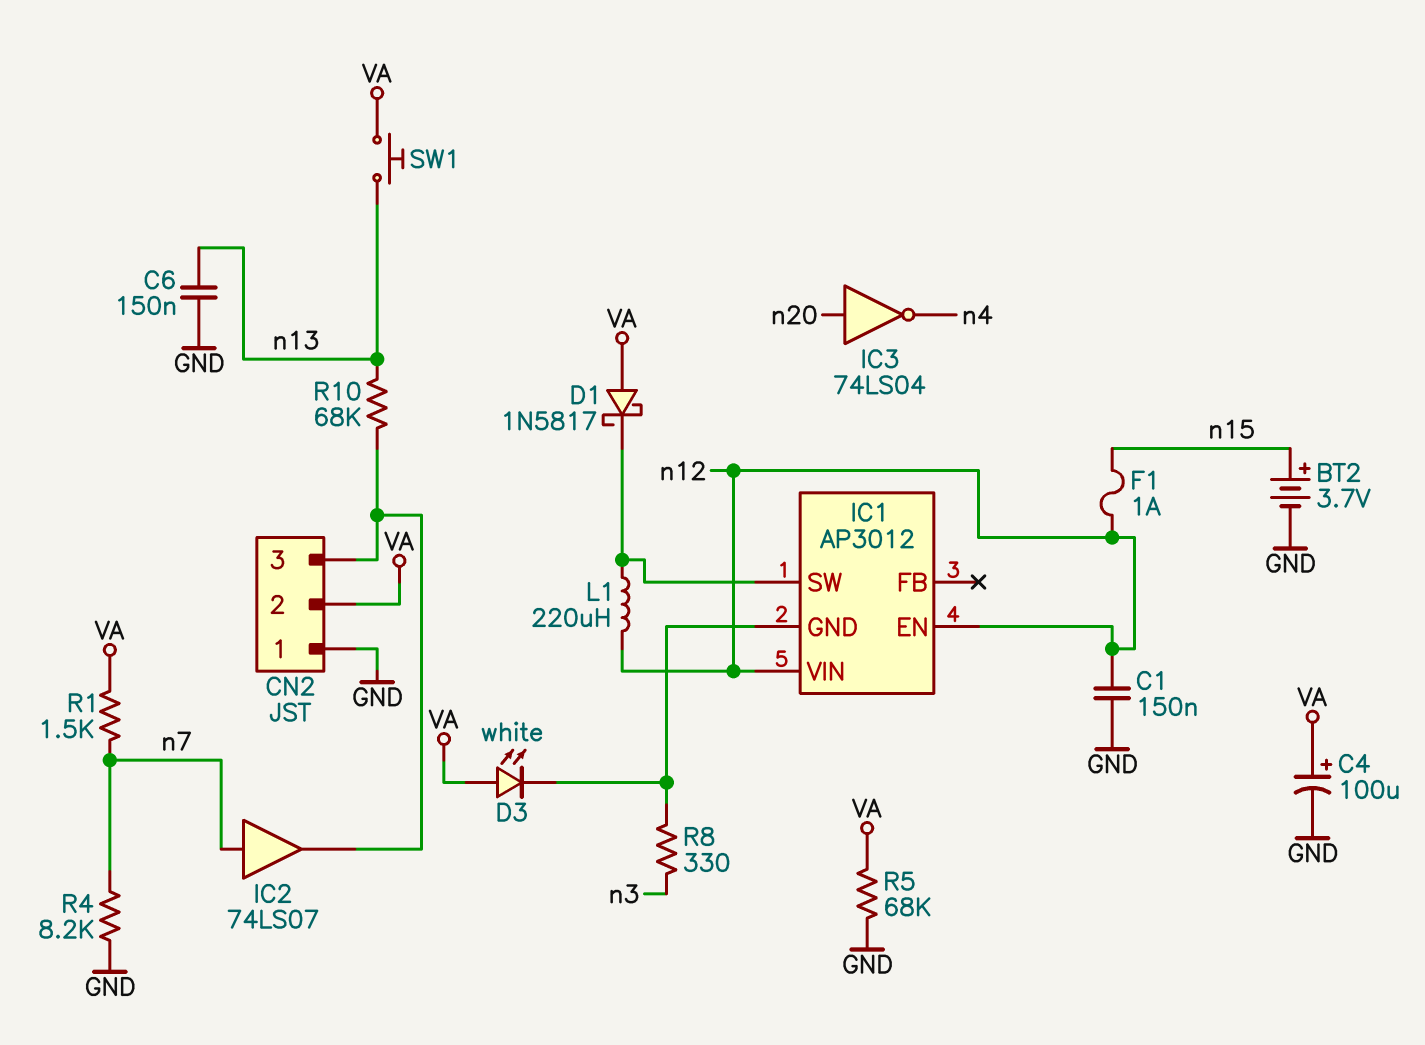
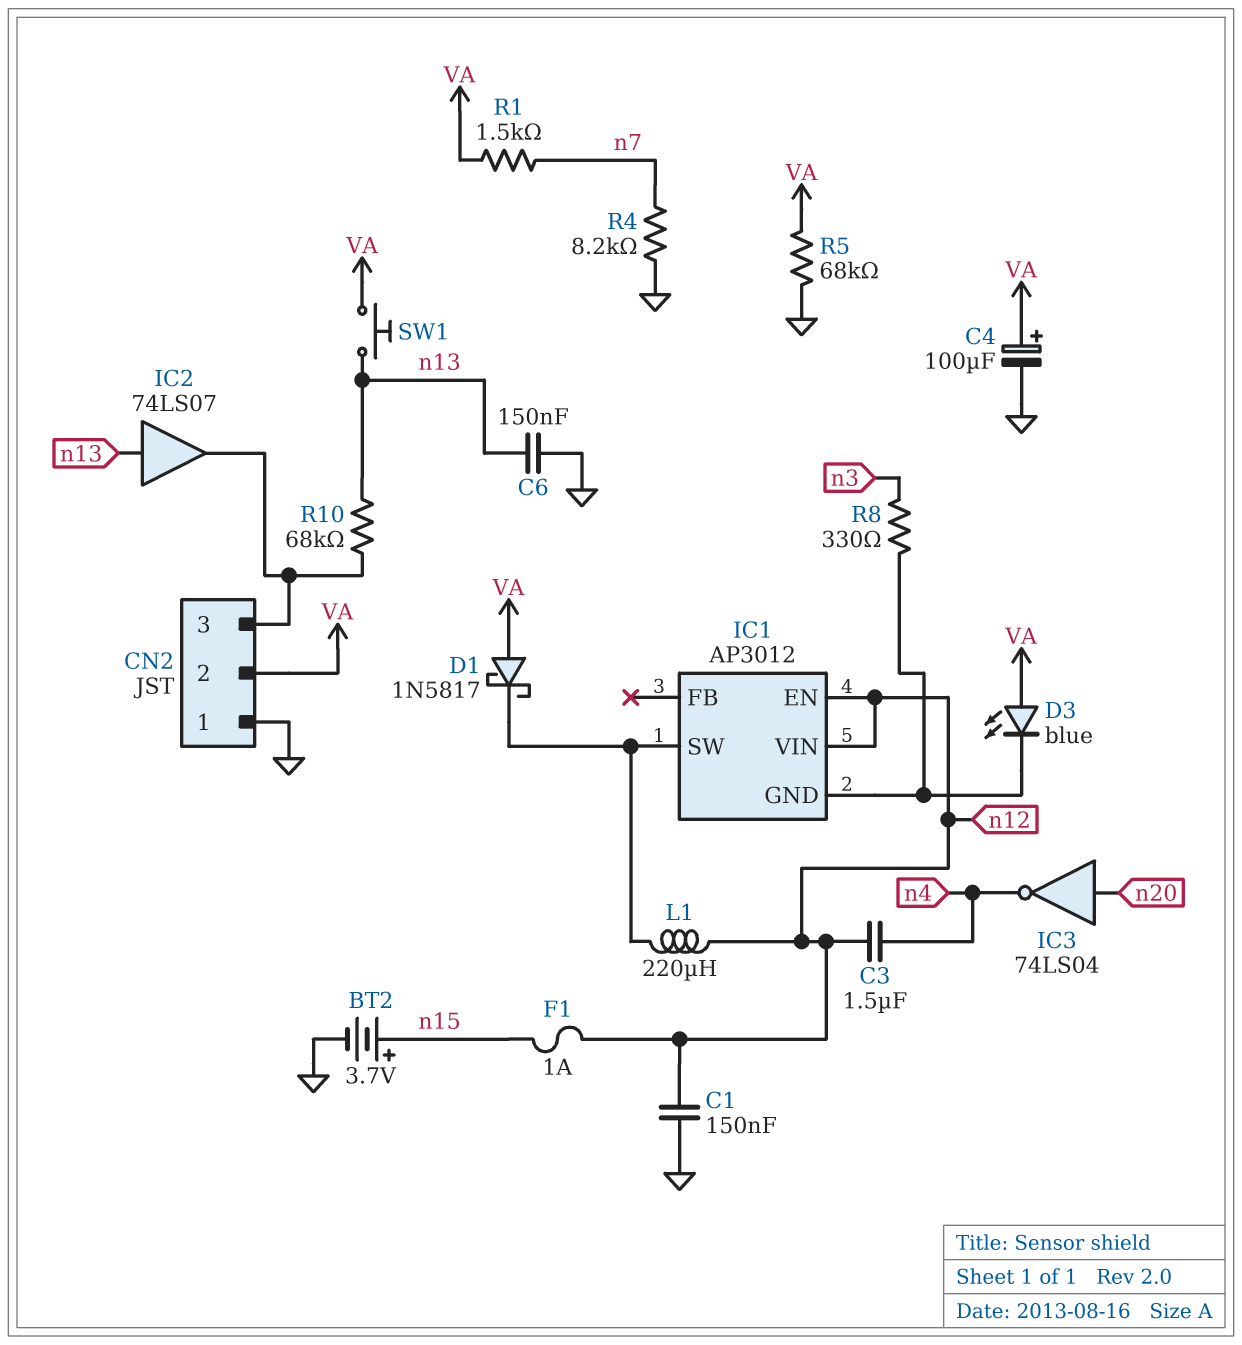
C3: none -> 1.5uF (n4, n12)
D3: LED white (A VA, K IC1/GND) -> LED blue (A VA, K IC1/GND)
IC2: buffer 74LS07 (in n7, out CN2/3) -> buffer 74LS07 (in n13, out CN2/3)

